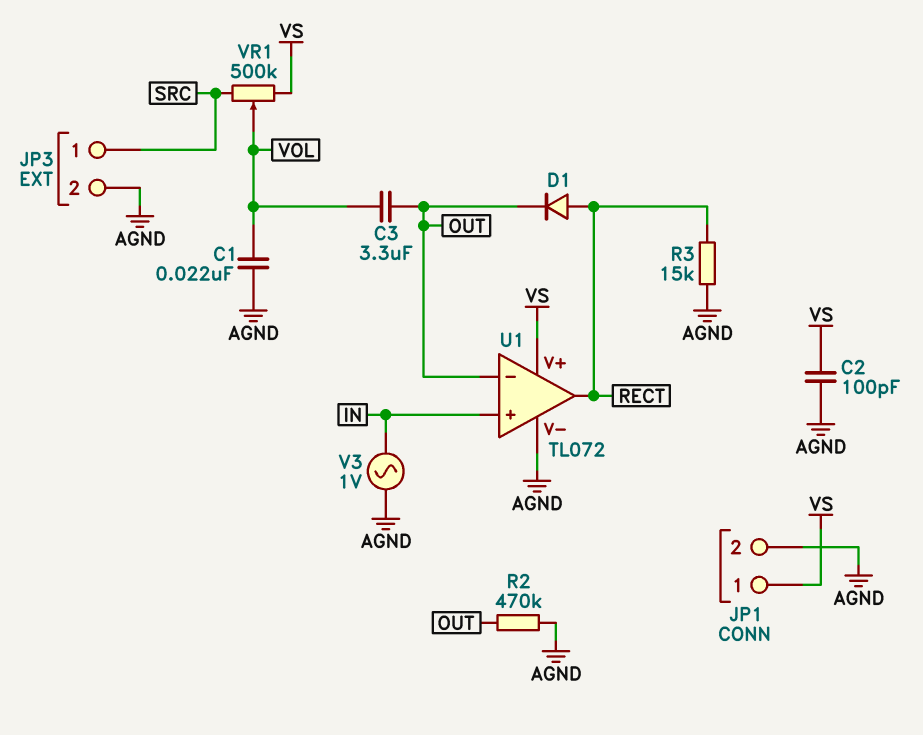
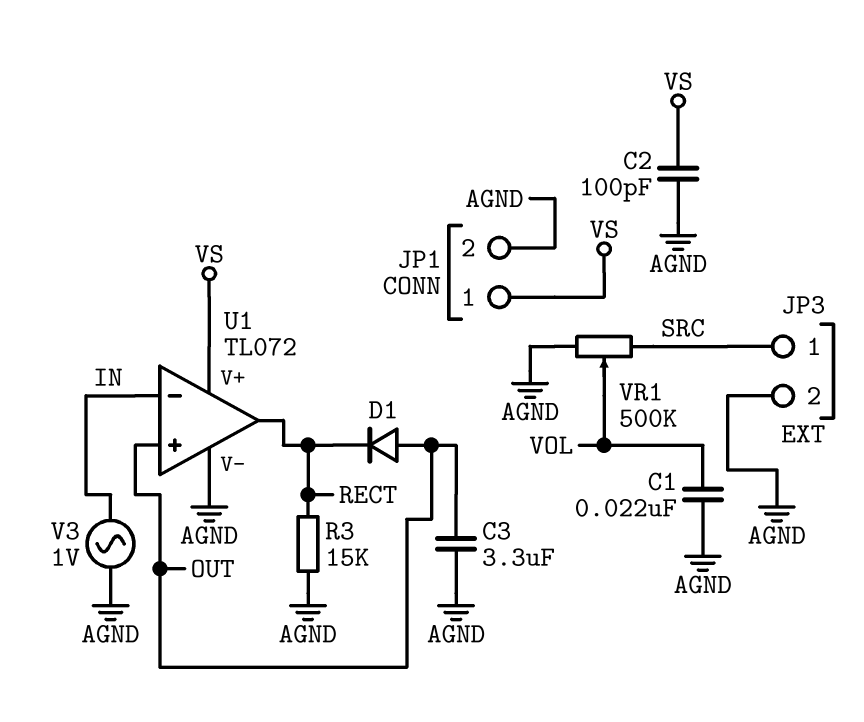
C3: 3.3uF (OUT, VOL) -> 3.3uF (AGND, OUT)
D1: diode (A RECT, K OUT) -> diode (A OUT, K RECT)
R2: 470k (AGND, OUT) -> none
U1 pin in+: IN -> OUT
U1 pin in-: OUT -> IN
VR1: 500k (SRC, VS, wiper VOL) -> 500k (AGND, SRC, wiper VOL)

